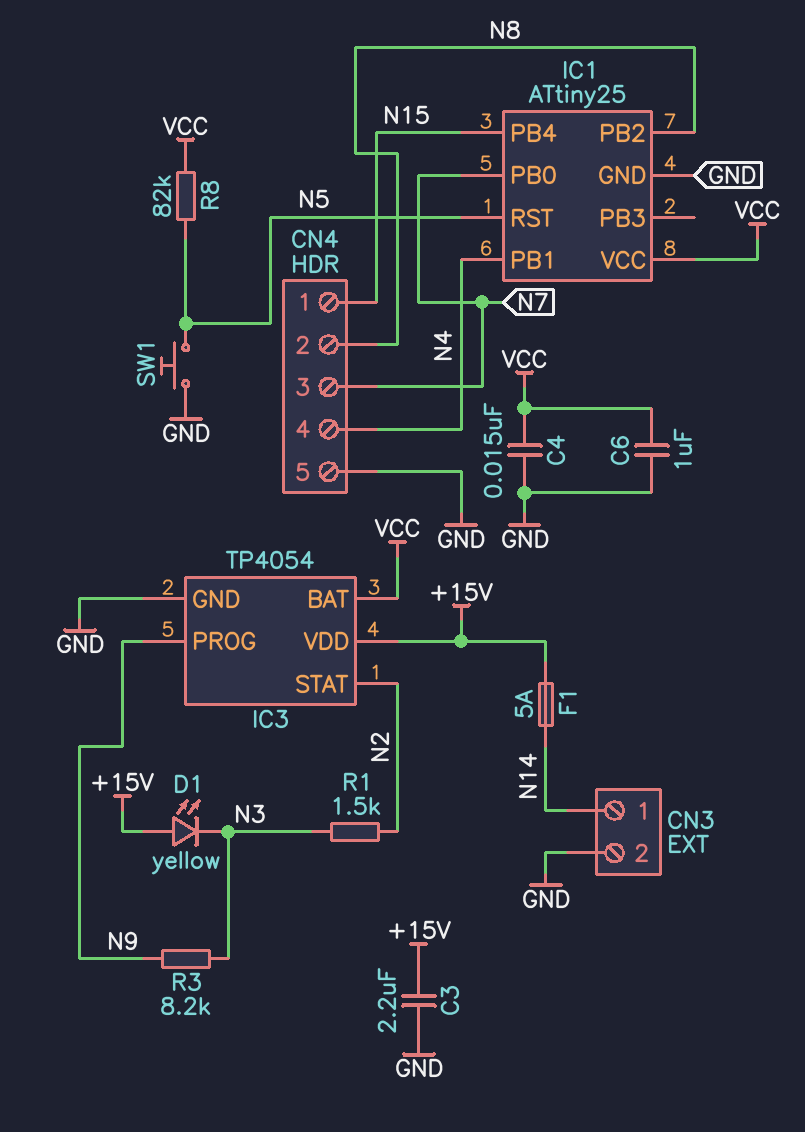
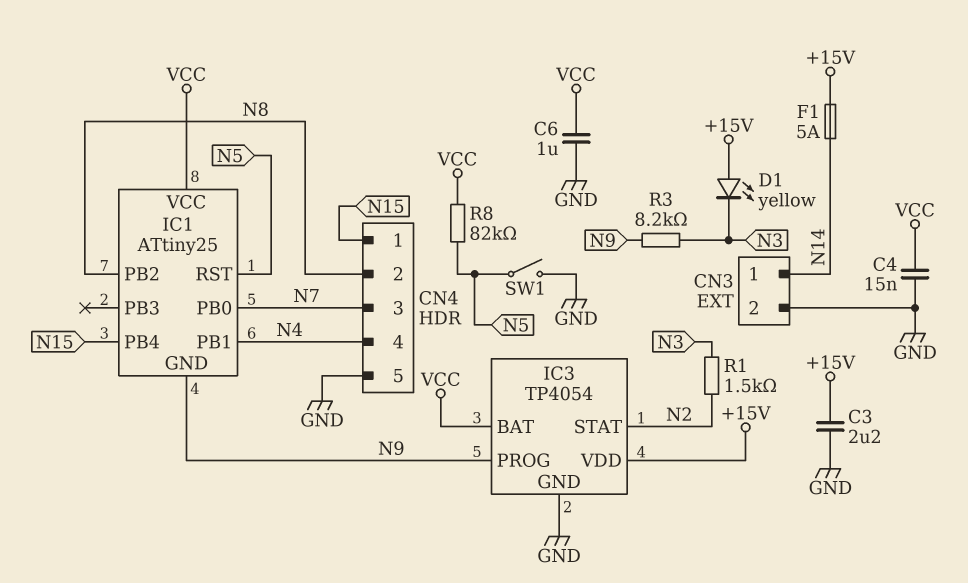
IC1 pin GND: GND -> N9
SW1: button (GND, N5) -> switch (GND, N5)

